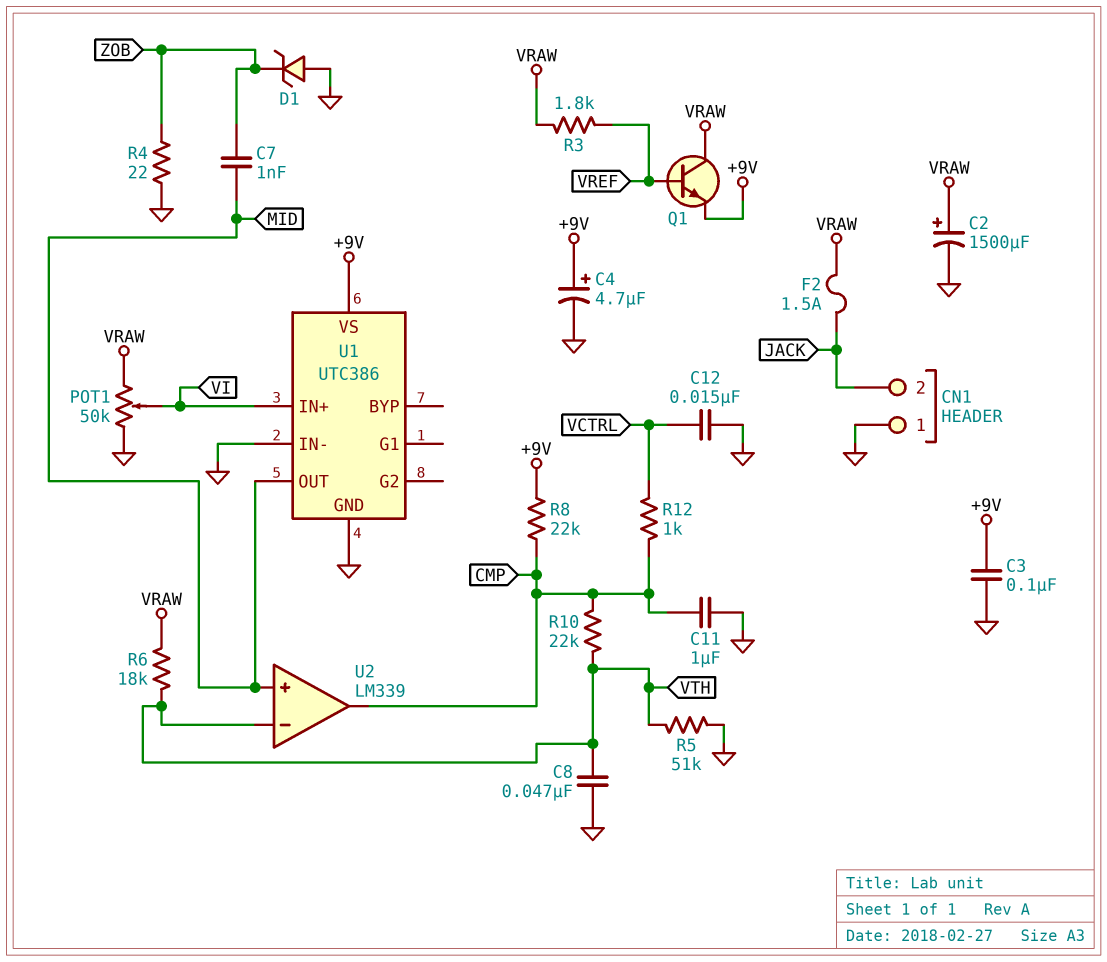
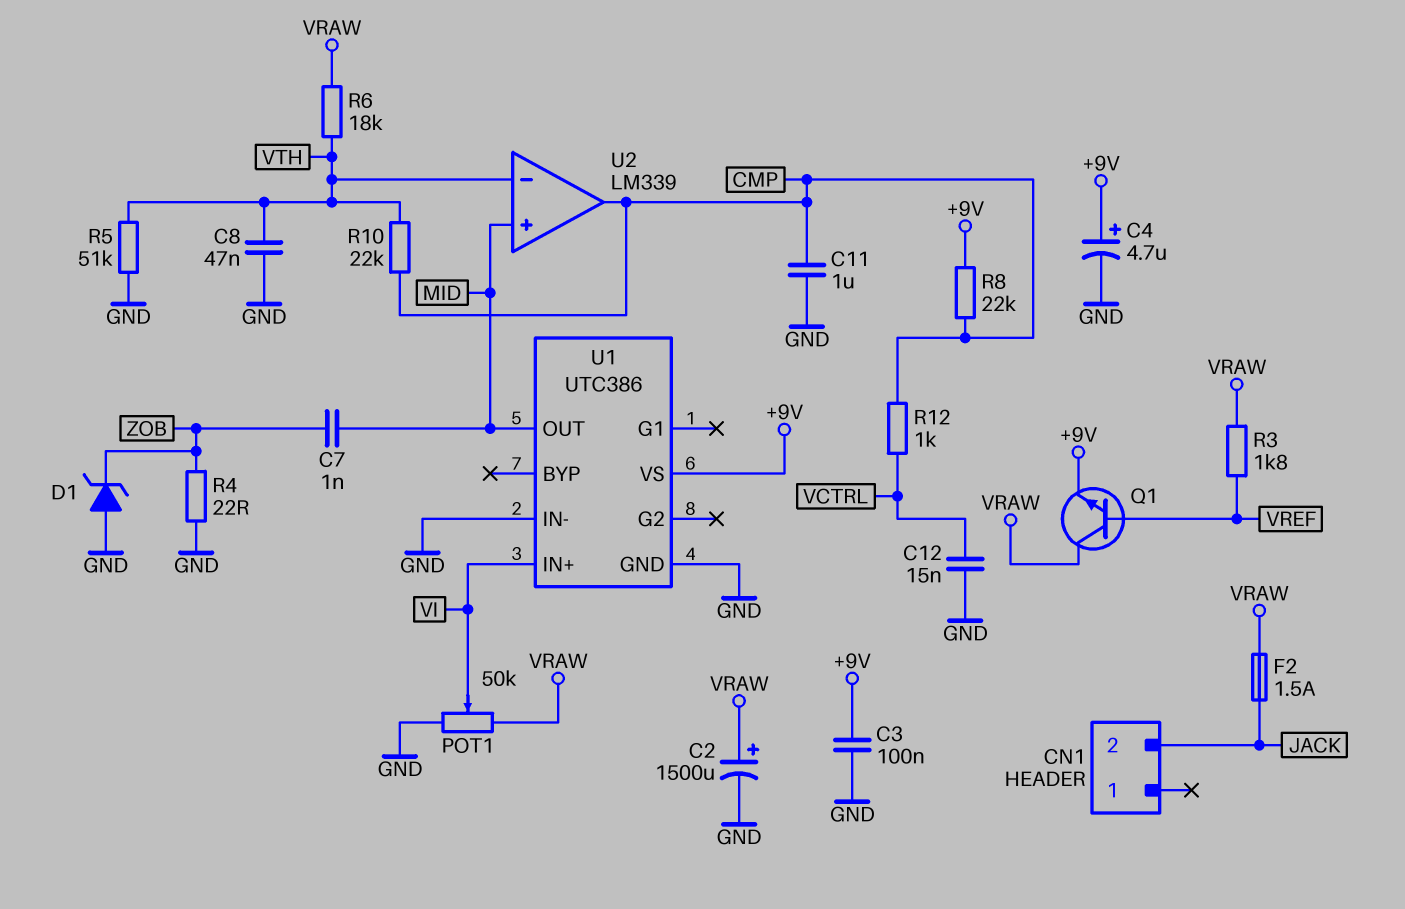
CN1 pin 1: GND -> none

